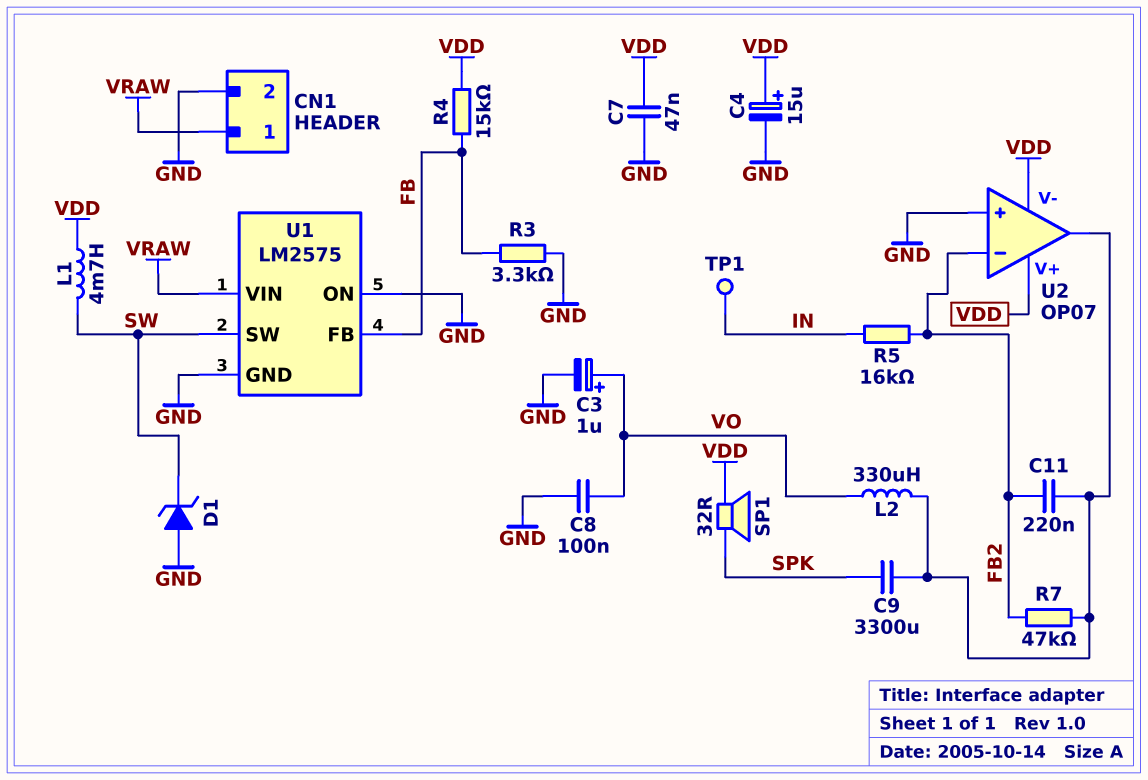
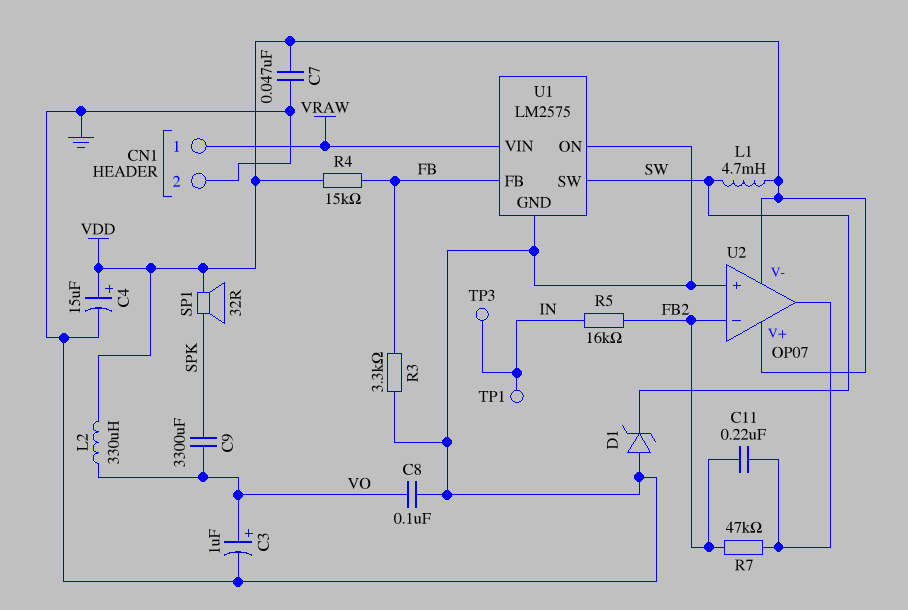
C9: 3300uF (SPK, U2/out) -> 3300uF (SPK, VO)
L2: 330uH (U2/out, VO) -> 330uH (VDD, VO)
TP3: none -> test point (IN)

